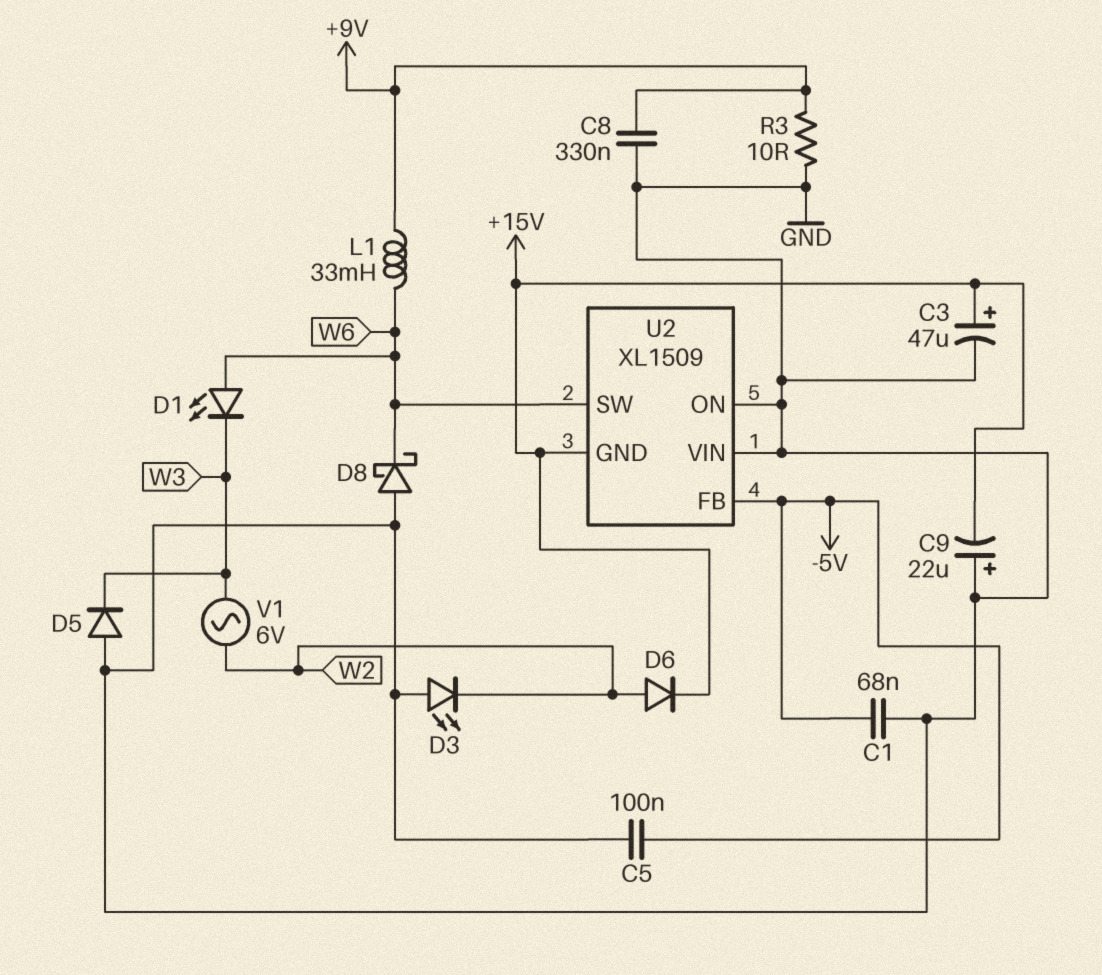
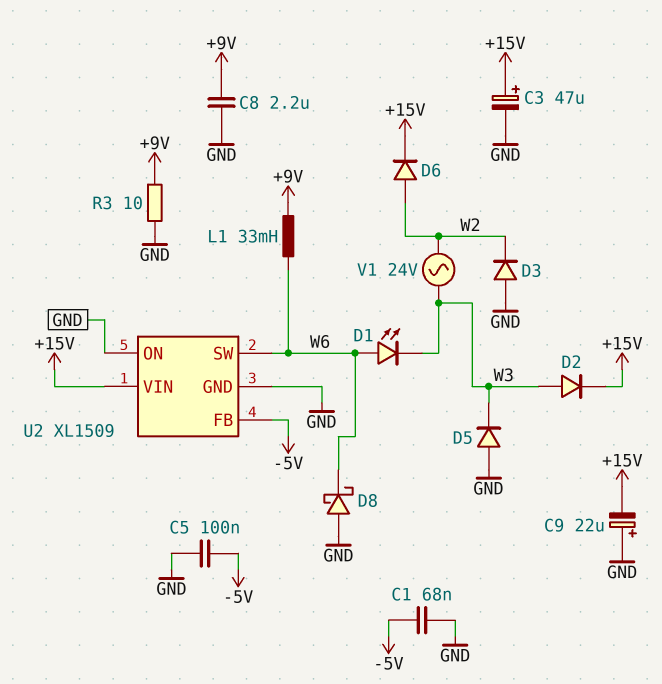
C8: 330nF (+9V, GND) -> 2.2uF (+9V, GND)
D2: none -> diode (A W3, K +15V)
D3: LED (A GND, K W2) -> diode (A GND, K W2)
U2 pin GND: +15V -> GND
U2 pin VIN: GND -> +15V
V1: AC 6V (W2, W3) -> AC 24V (W2, W3)

